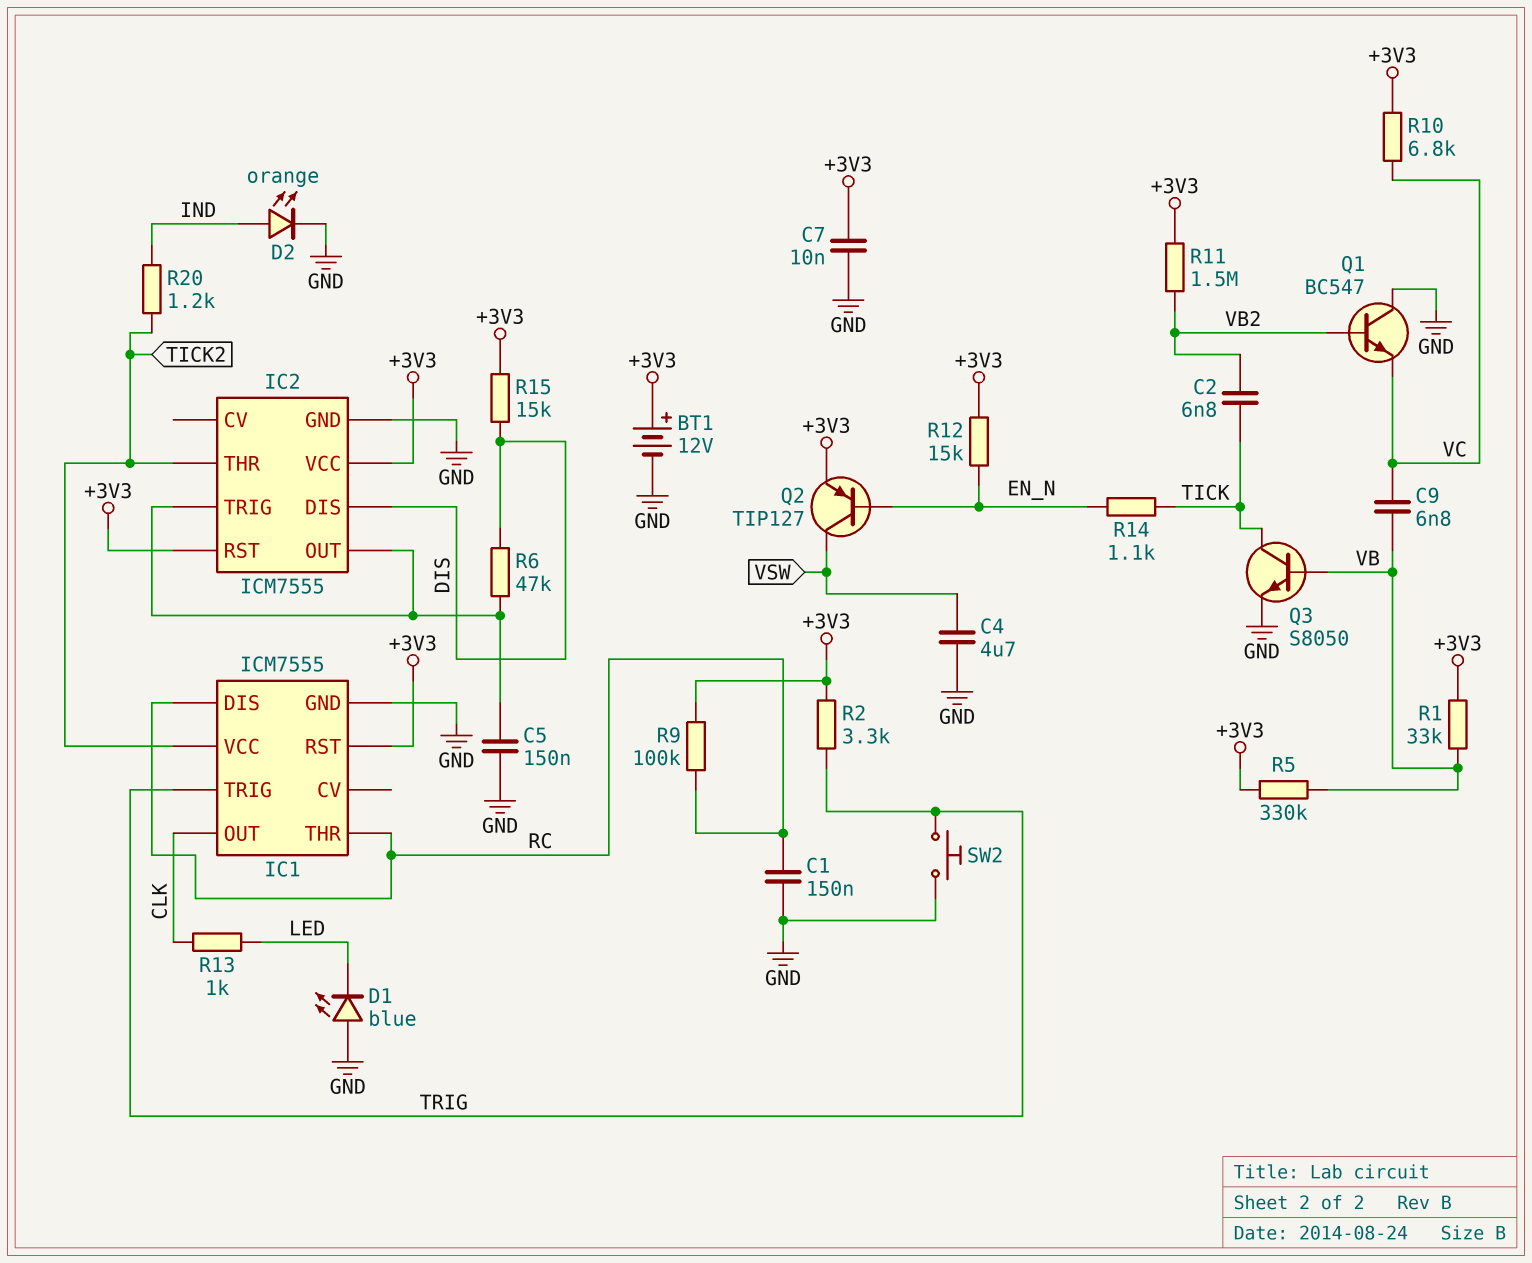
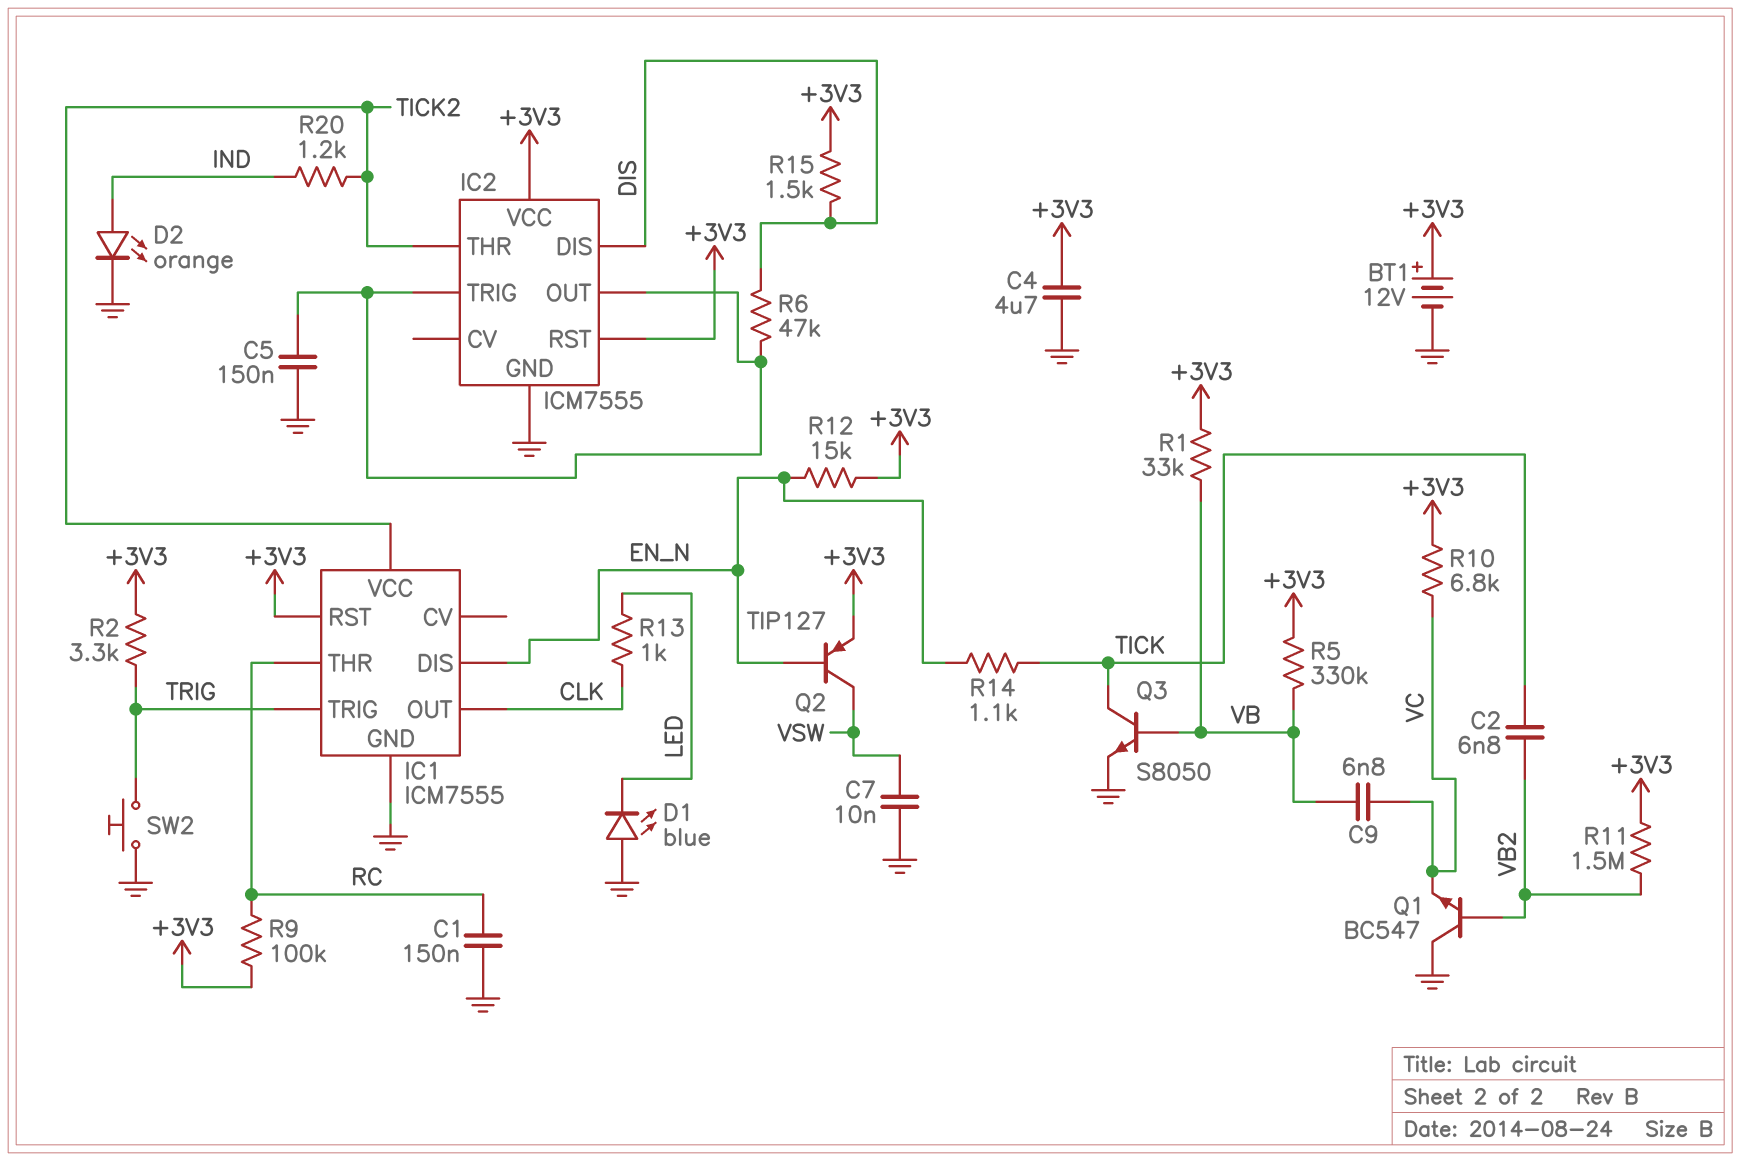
C4: 4.7uF (GND, VSW) -> 4.7uF (+3V3, GND)
C7: 10nF (+3V3, GND) -> 10nF (GND, VSW)
IC1 pin DIS: RC -> EN_N
R15: 15k (+3V3, DIS) -> 1.5k (+3V3, DIS)

